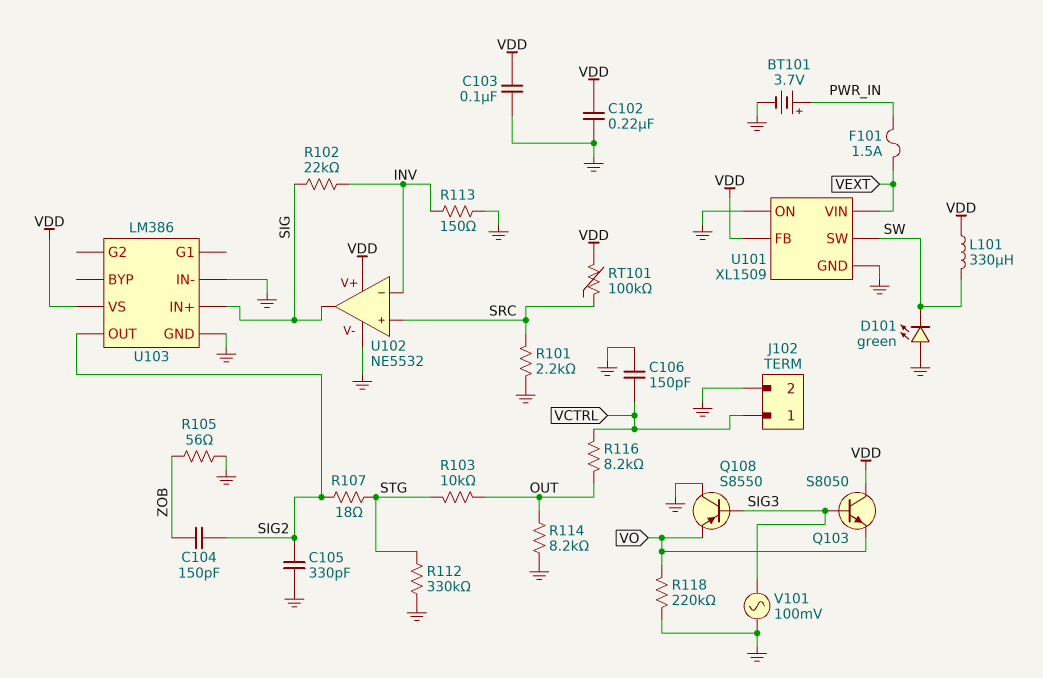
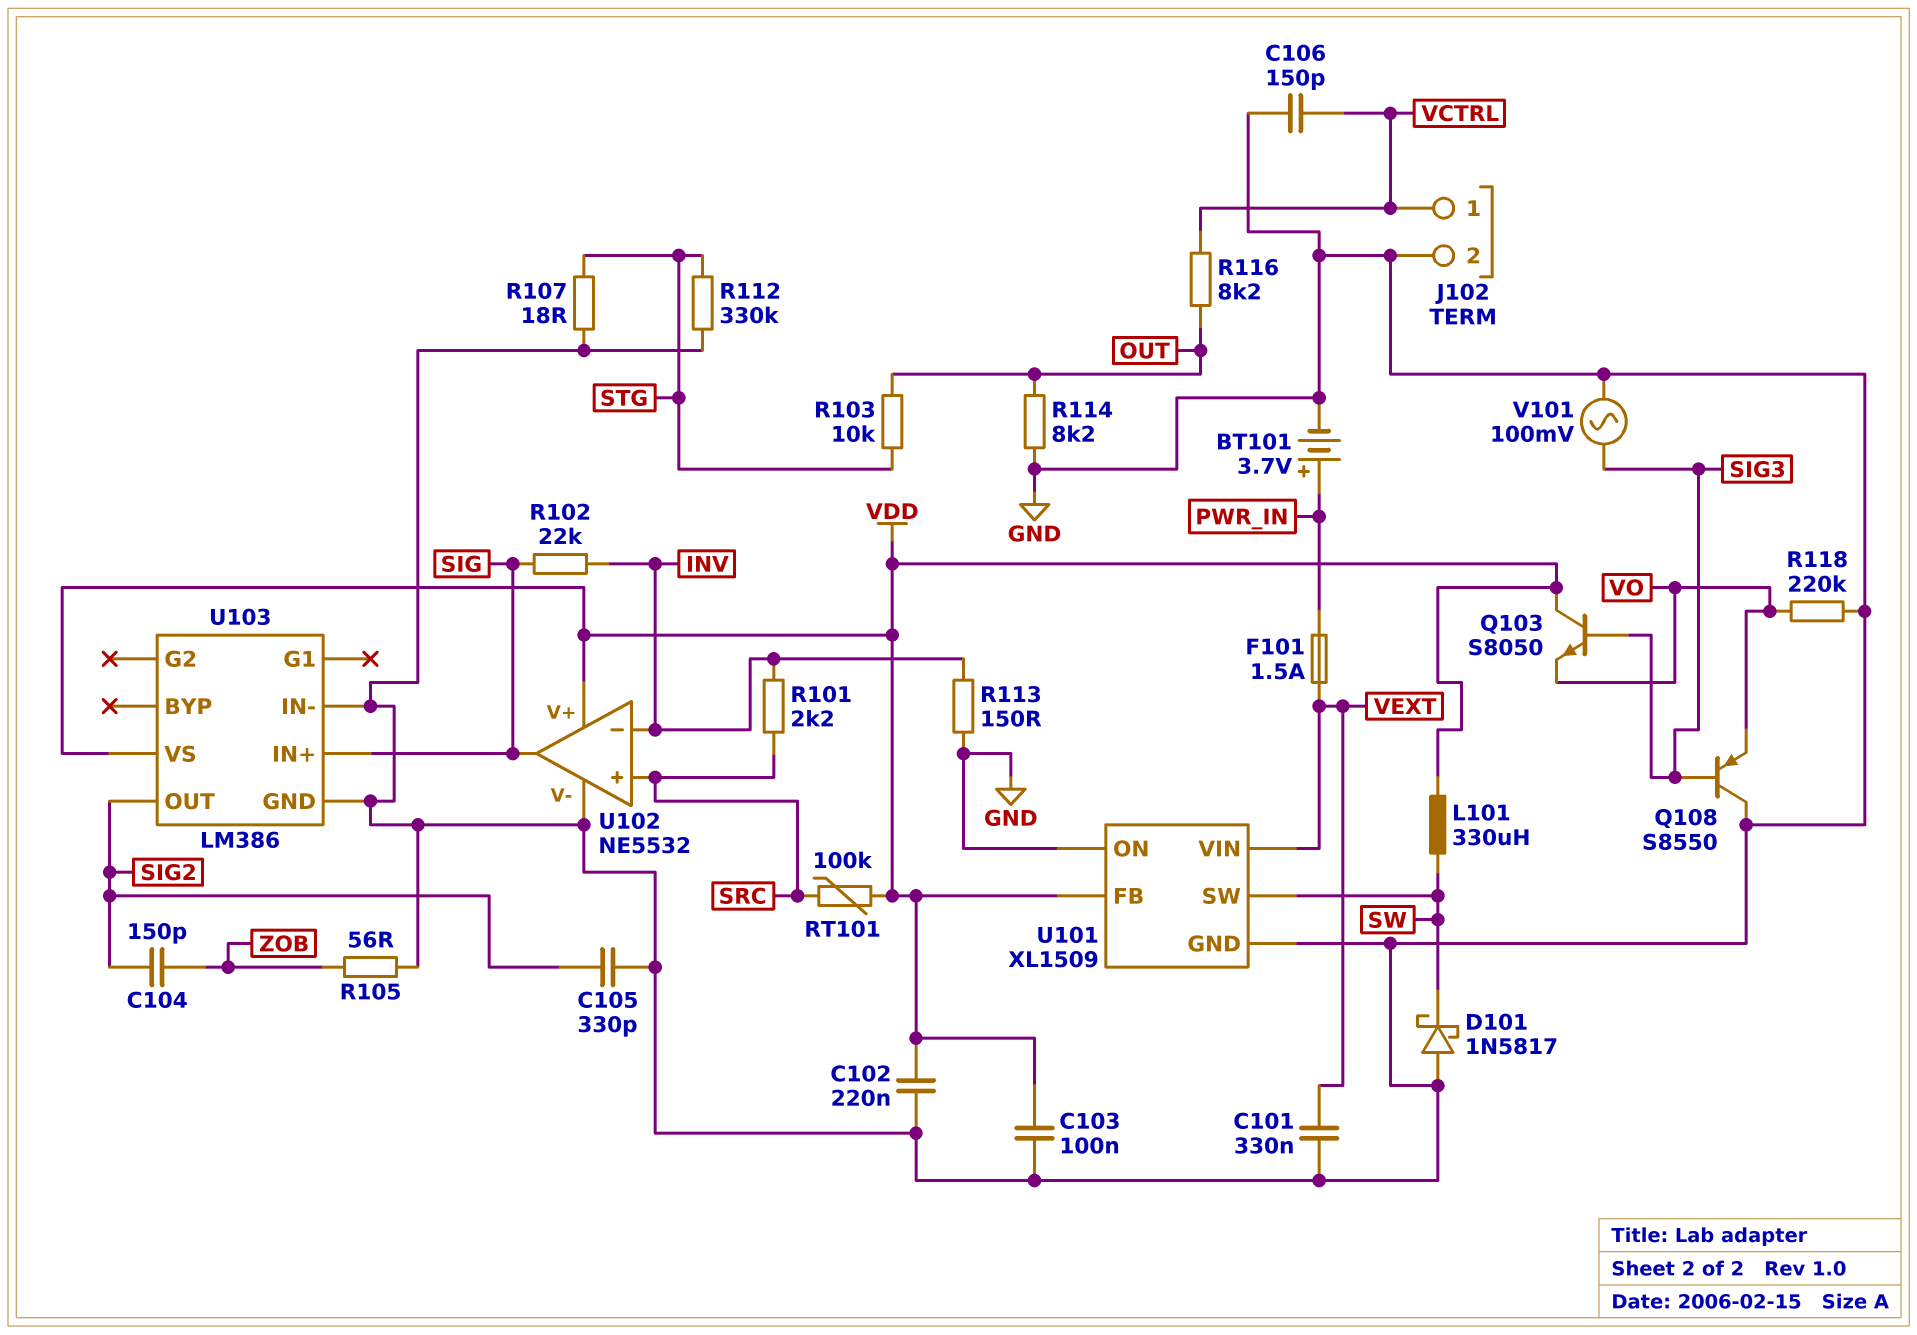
C101: none -> 330nF (GND, VEXT)
D101: LED green (A GND, K SW) -> schottky 1N5817 (A GND, K SW)
R101: 2.2k (GND, SRC) -> 2.2k (INV, SRC)
R107: 18 (SIG2, STG) -> 18 (GND, STG)

